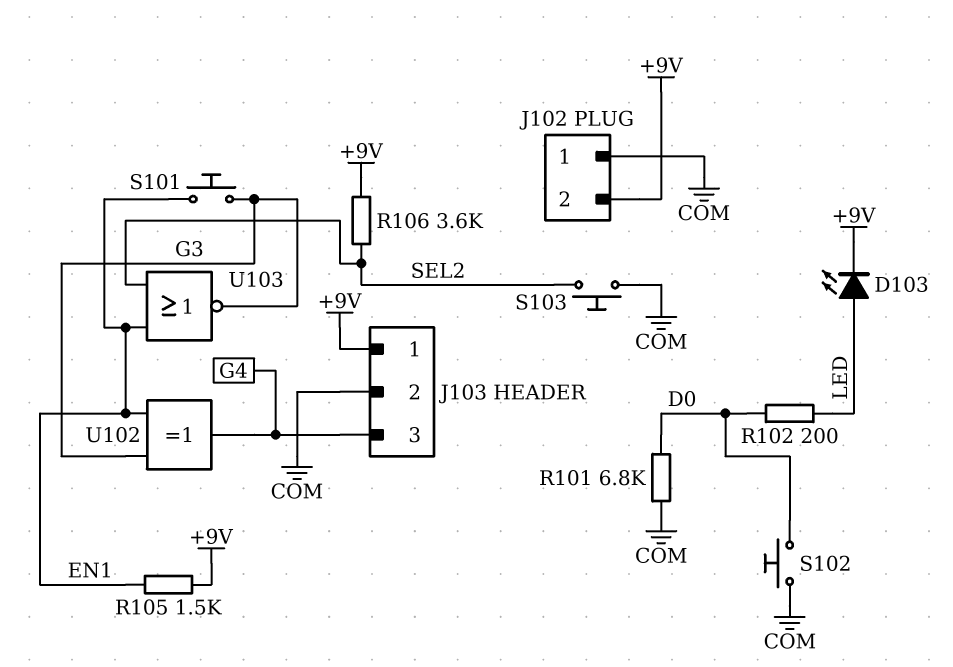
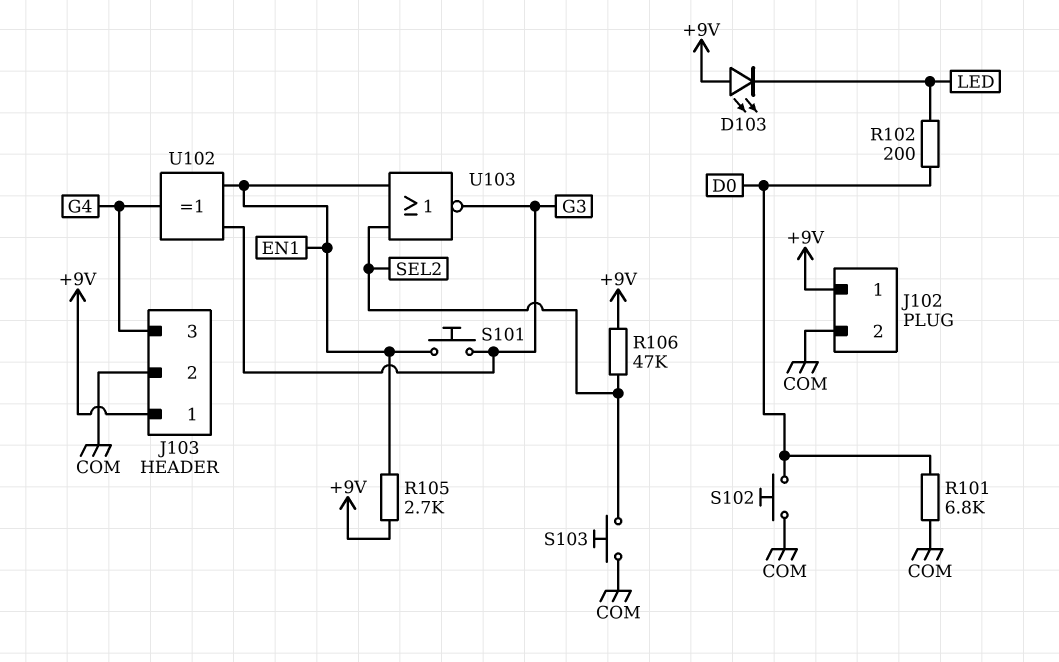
D103: LED (A LED, K +9V) -> LED (A +9V, K LED)
J102 pin 1: COM -> +9V
J102 pin 2: +9V -> COM
R105: 1.5k (+9V, EN1) -> 2.7k (+9V, EN1)
R106: 3.6k (+9V, SEL2) -> 47k (+9V, SEL2)

